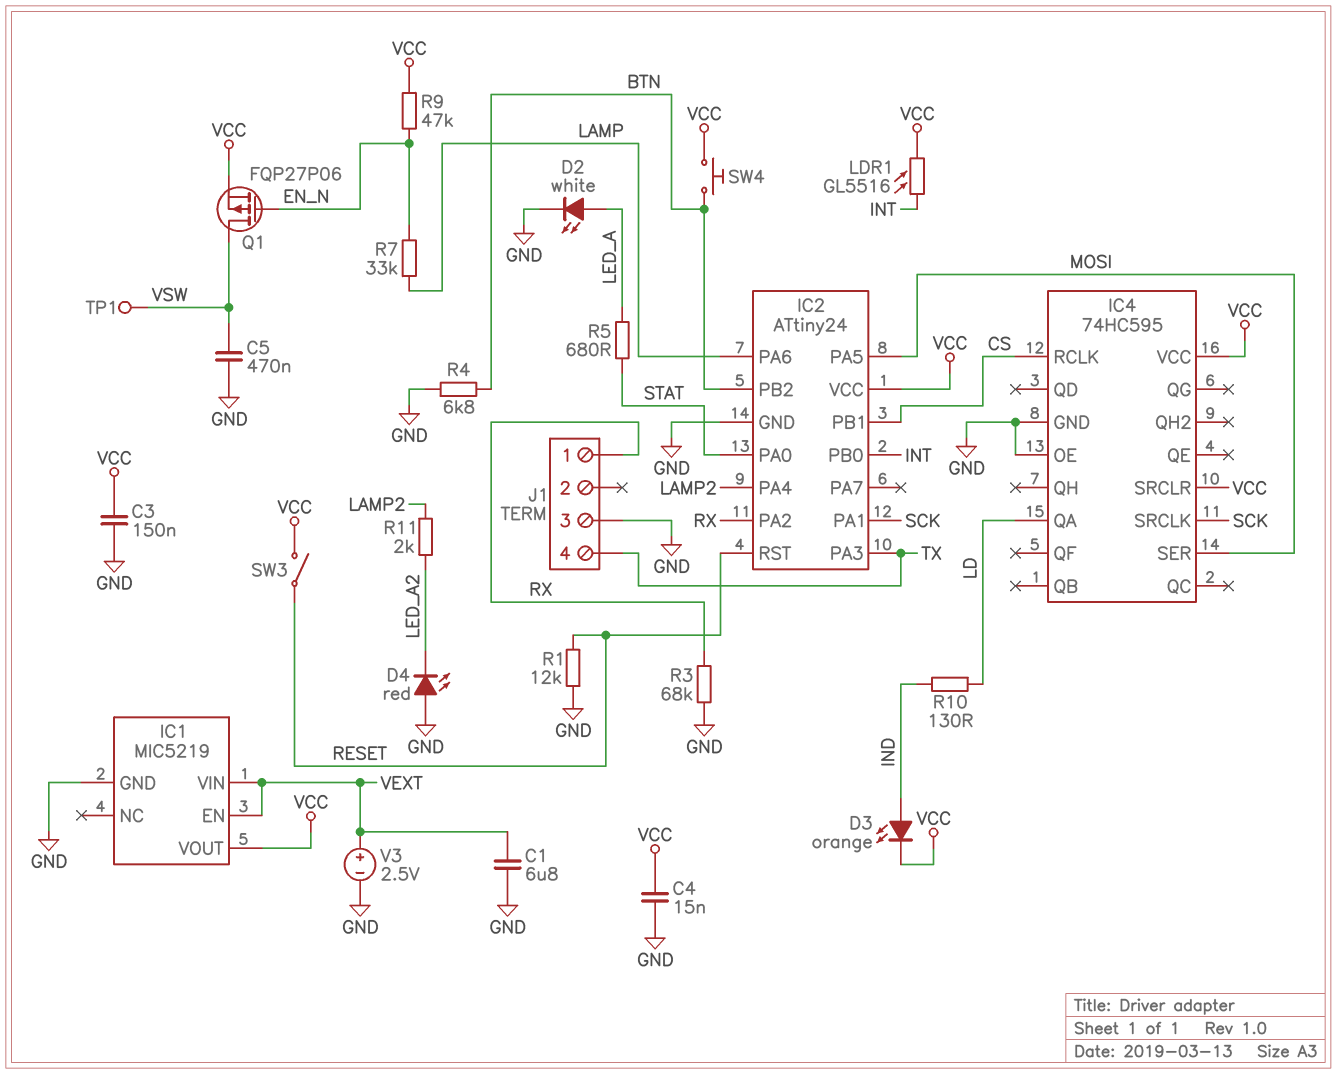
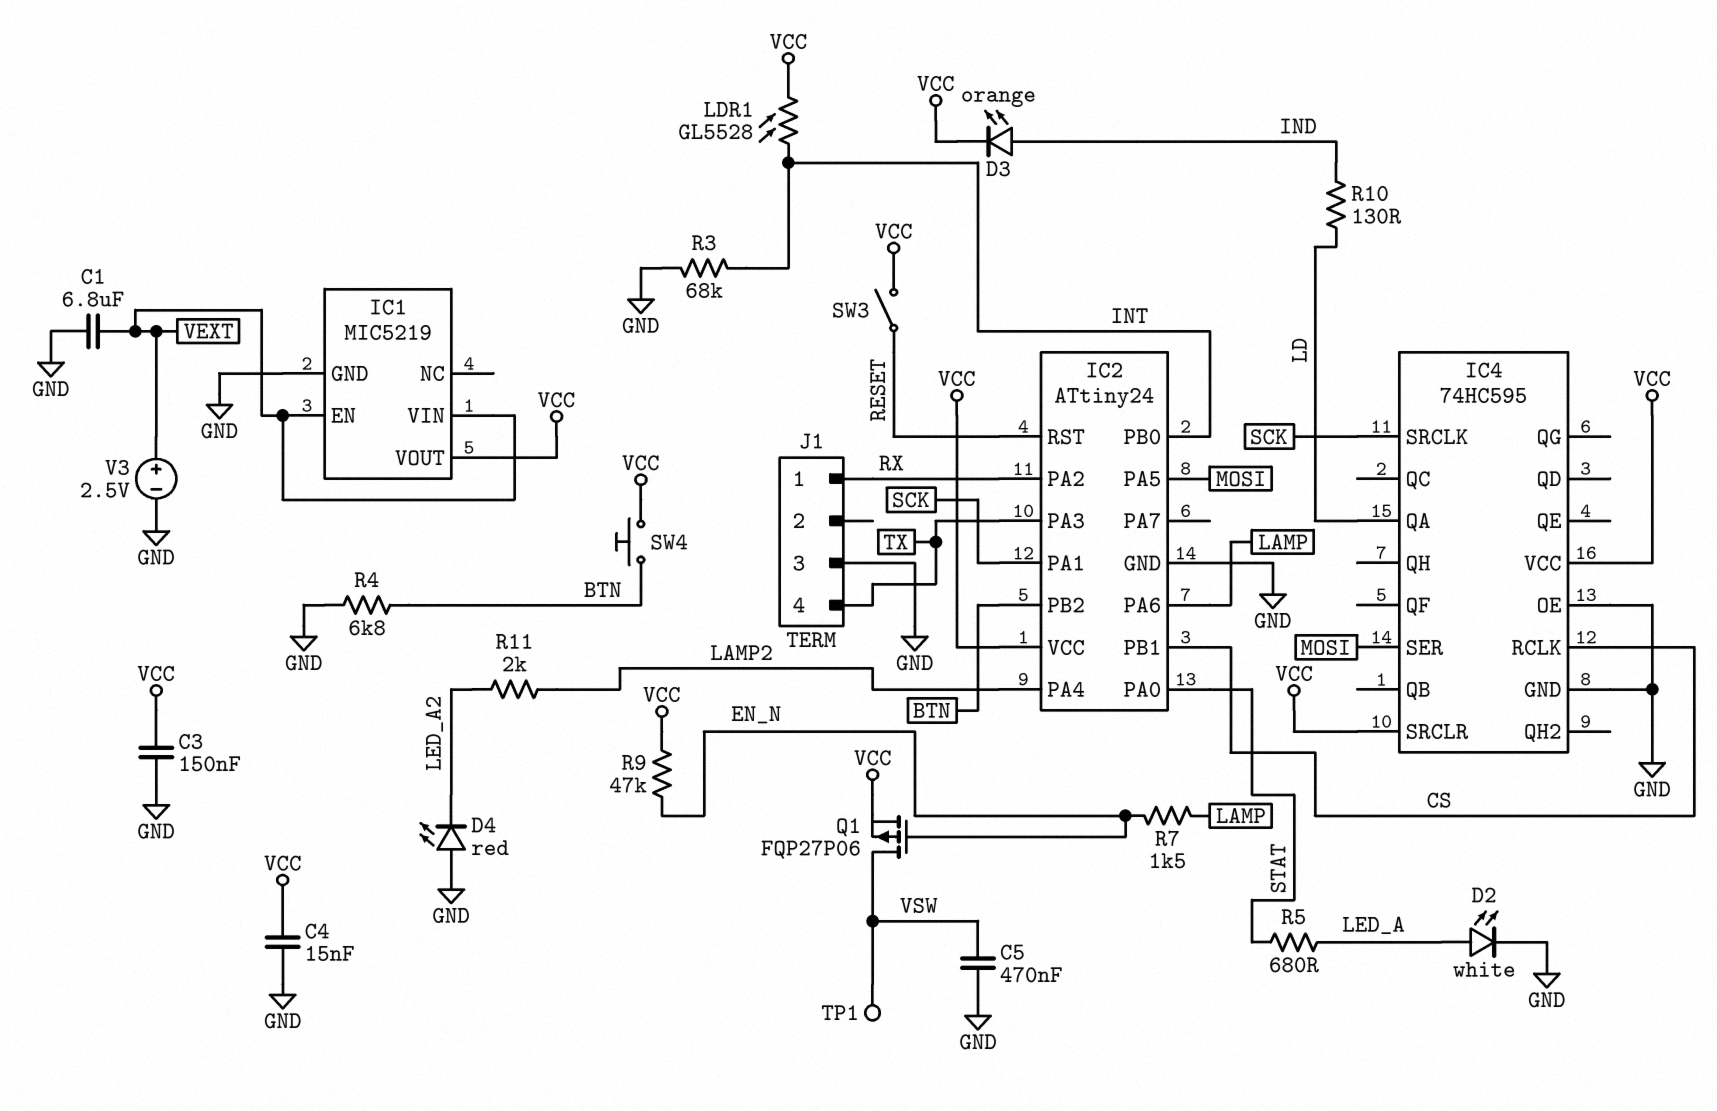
LDR1: GL5516 (INT, VCC) -> GL5528 (INT, VCC)
R1: 12k (GND, RESET) -> none
R3: 68k (GND, RX) -> 68k (GND, INT)
R7: 33k (EN_N, LAMP) -> 1.5k (EN_N, LAMP)

